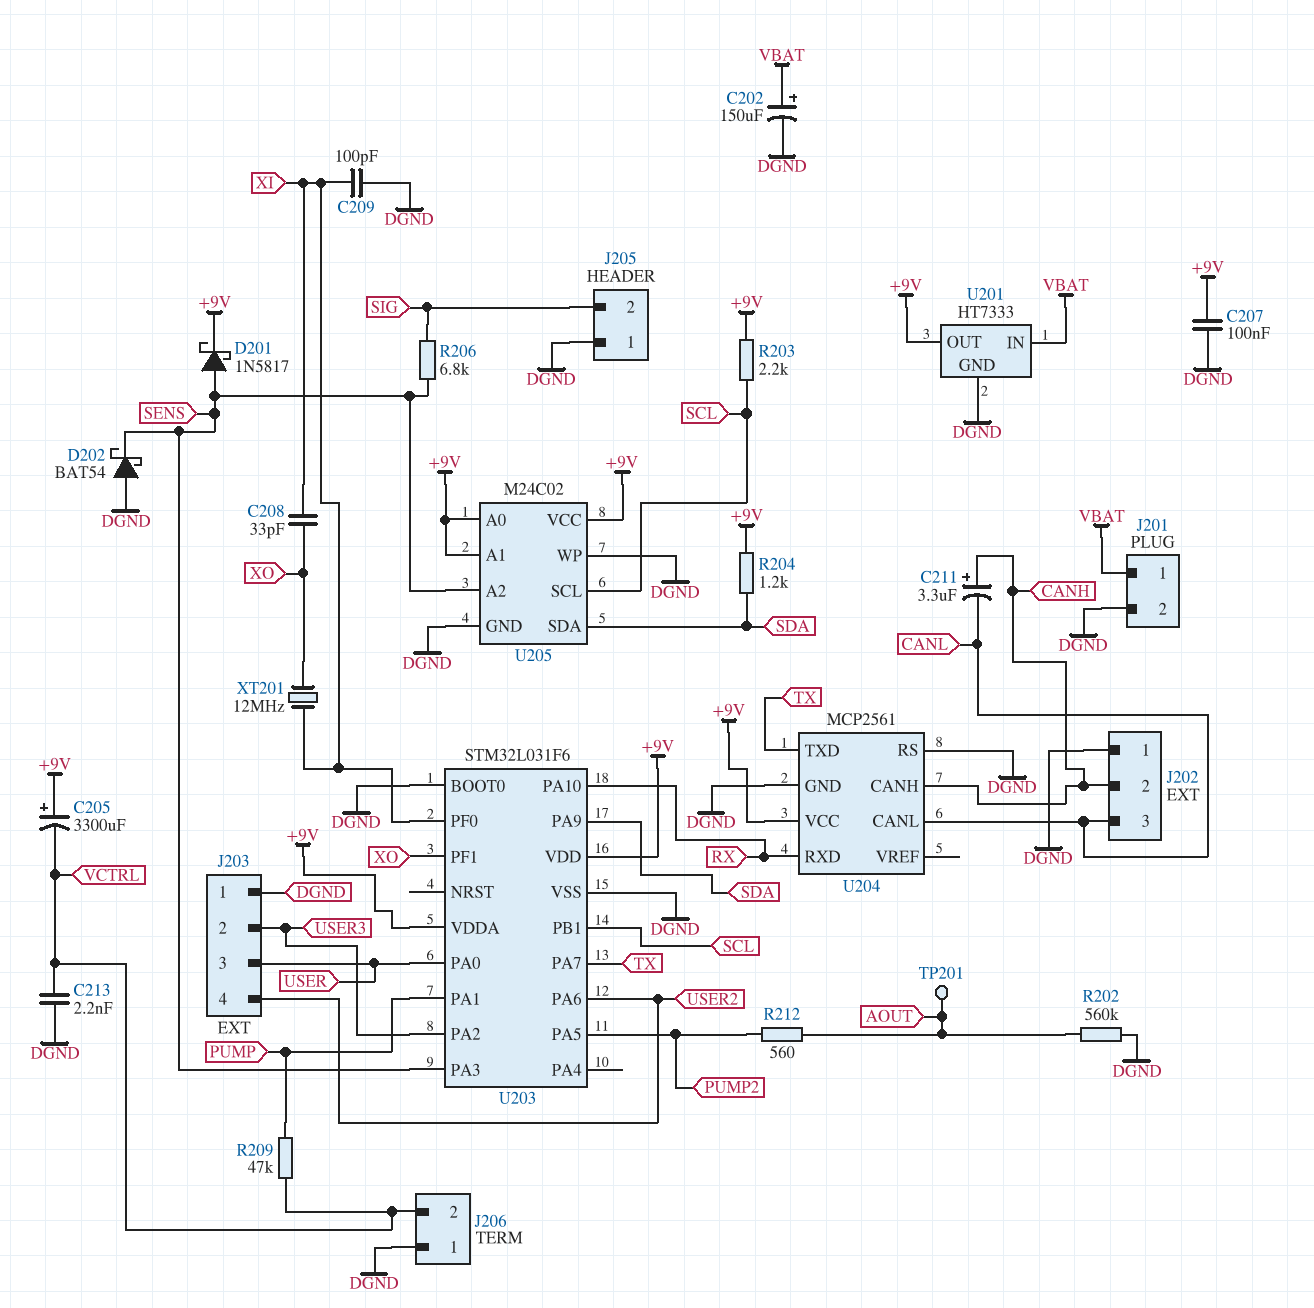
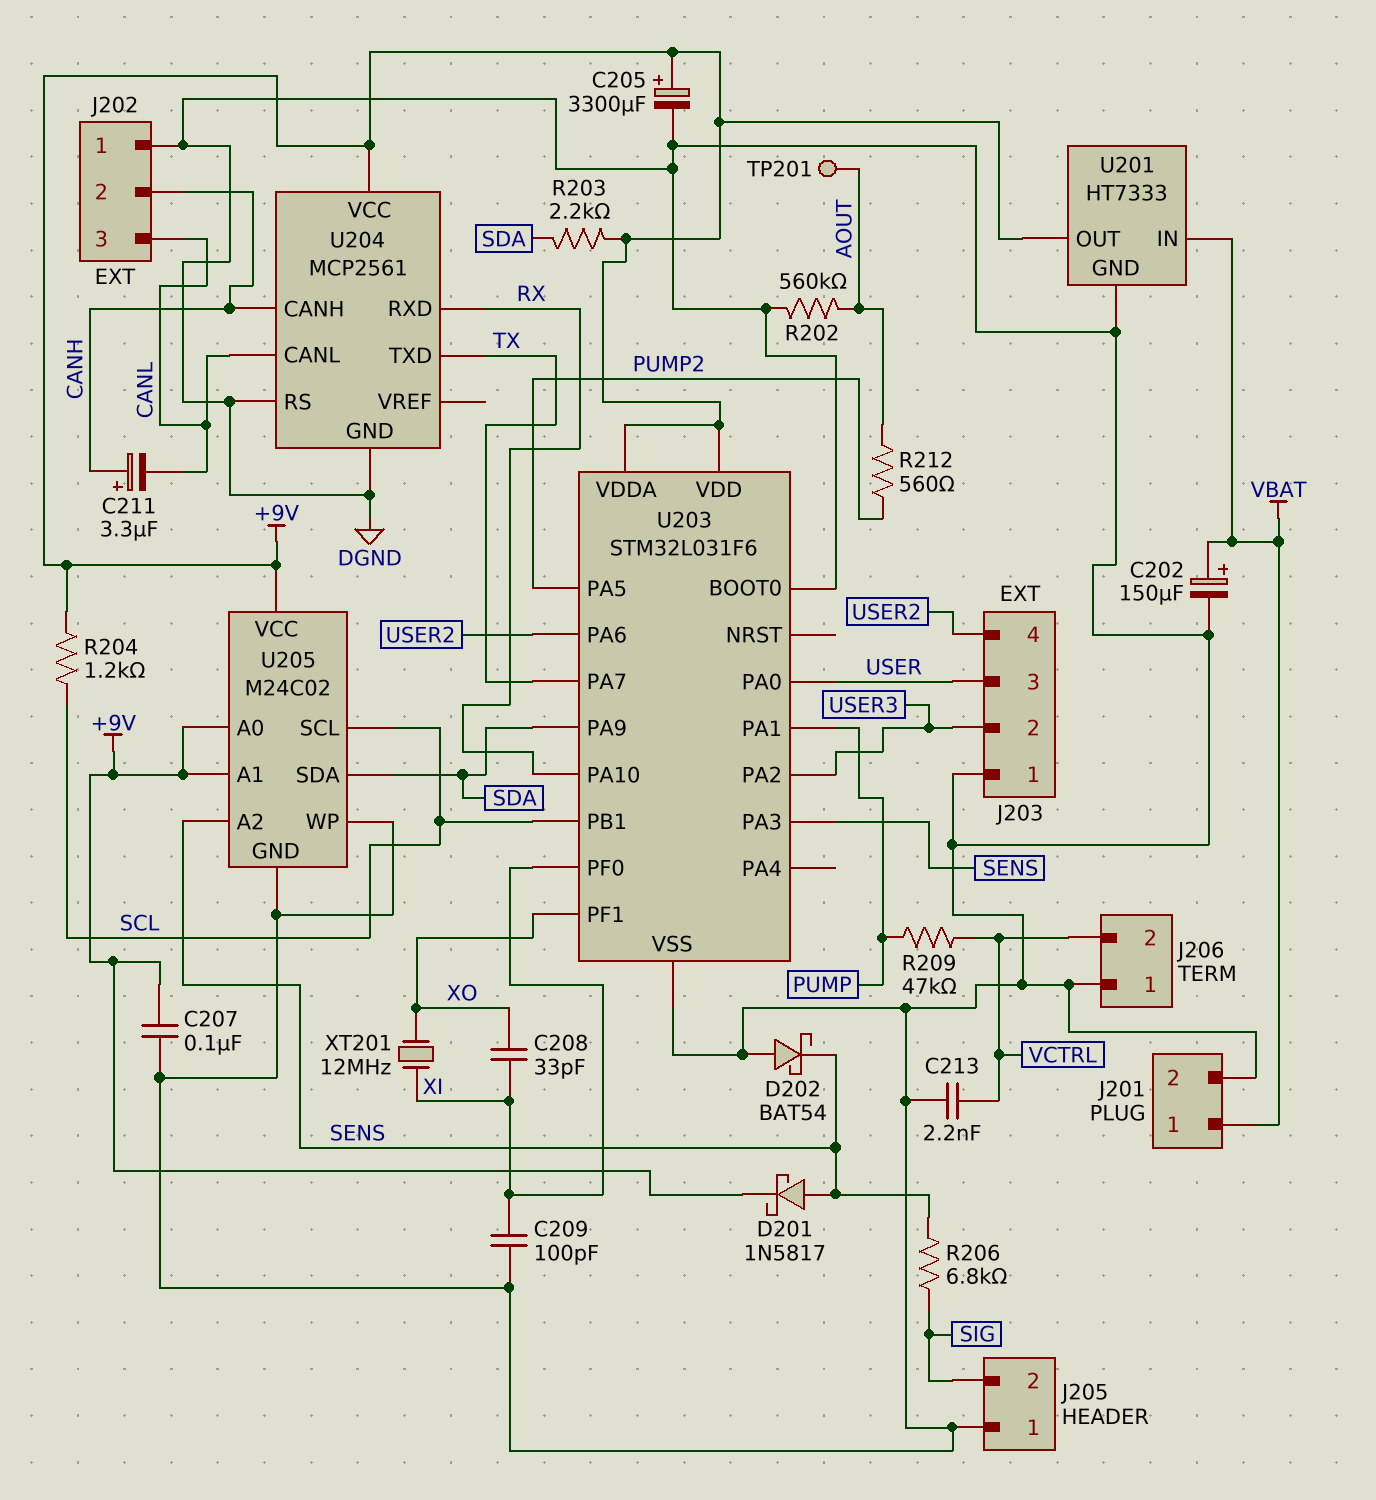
C205: 3300uF (plus +9V, minus VCTRL) -> 3300uF (plus +9V, minus DGND)
R203: 2.2k (+9V, SCL) -> 2.2k (+9V, SDA)
R204: 1.2k (+9V, SDA) -> 1.2k (+9V, SCL)

